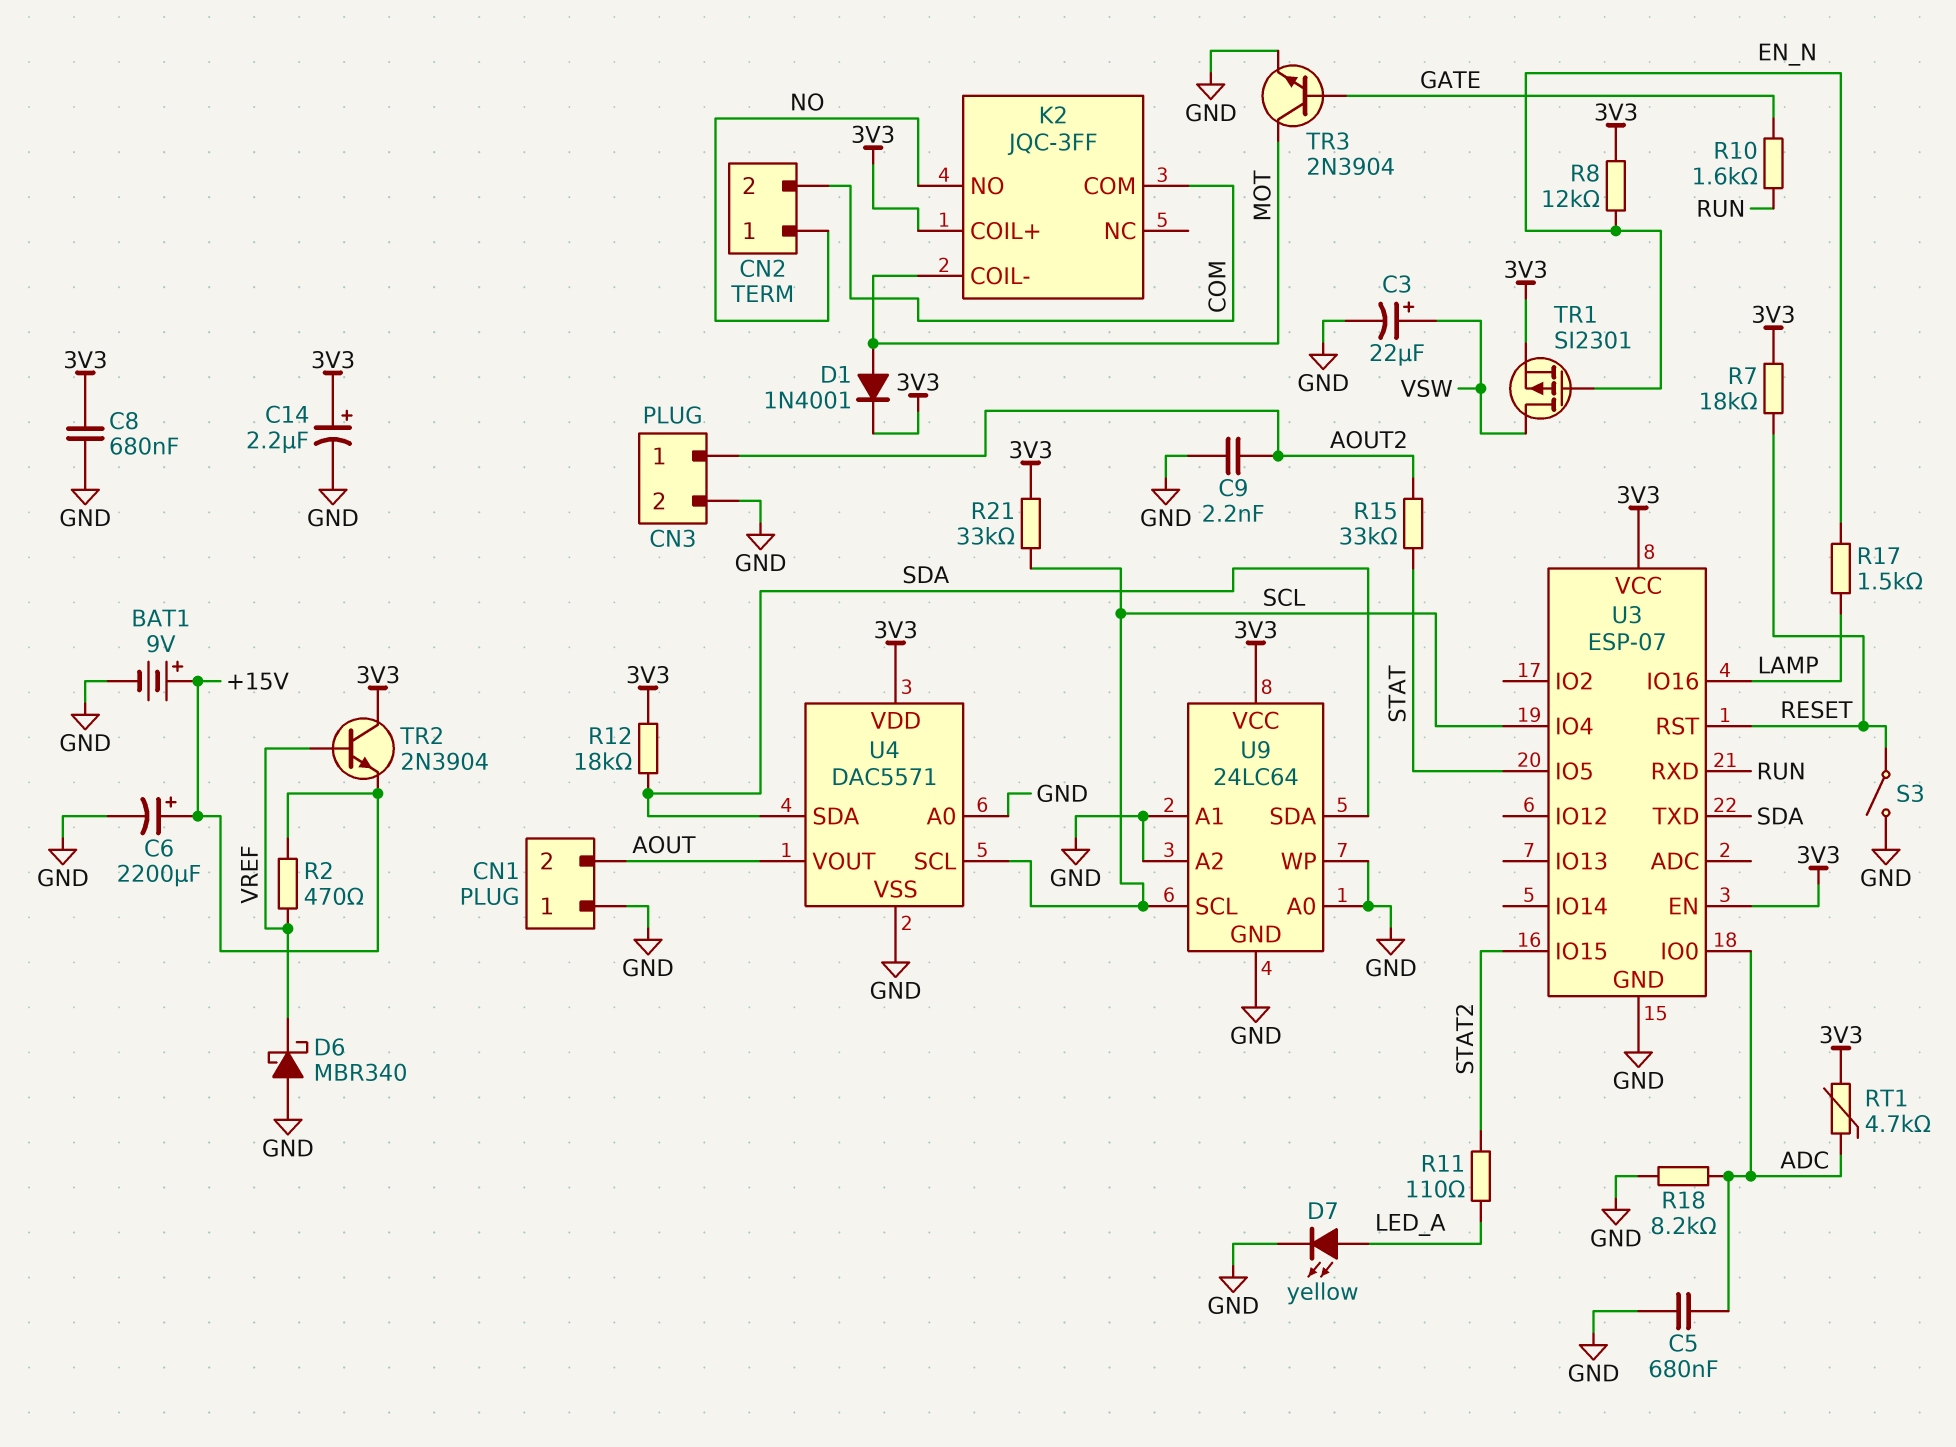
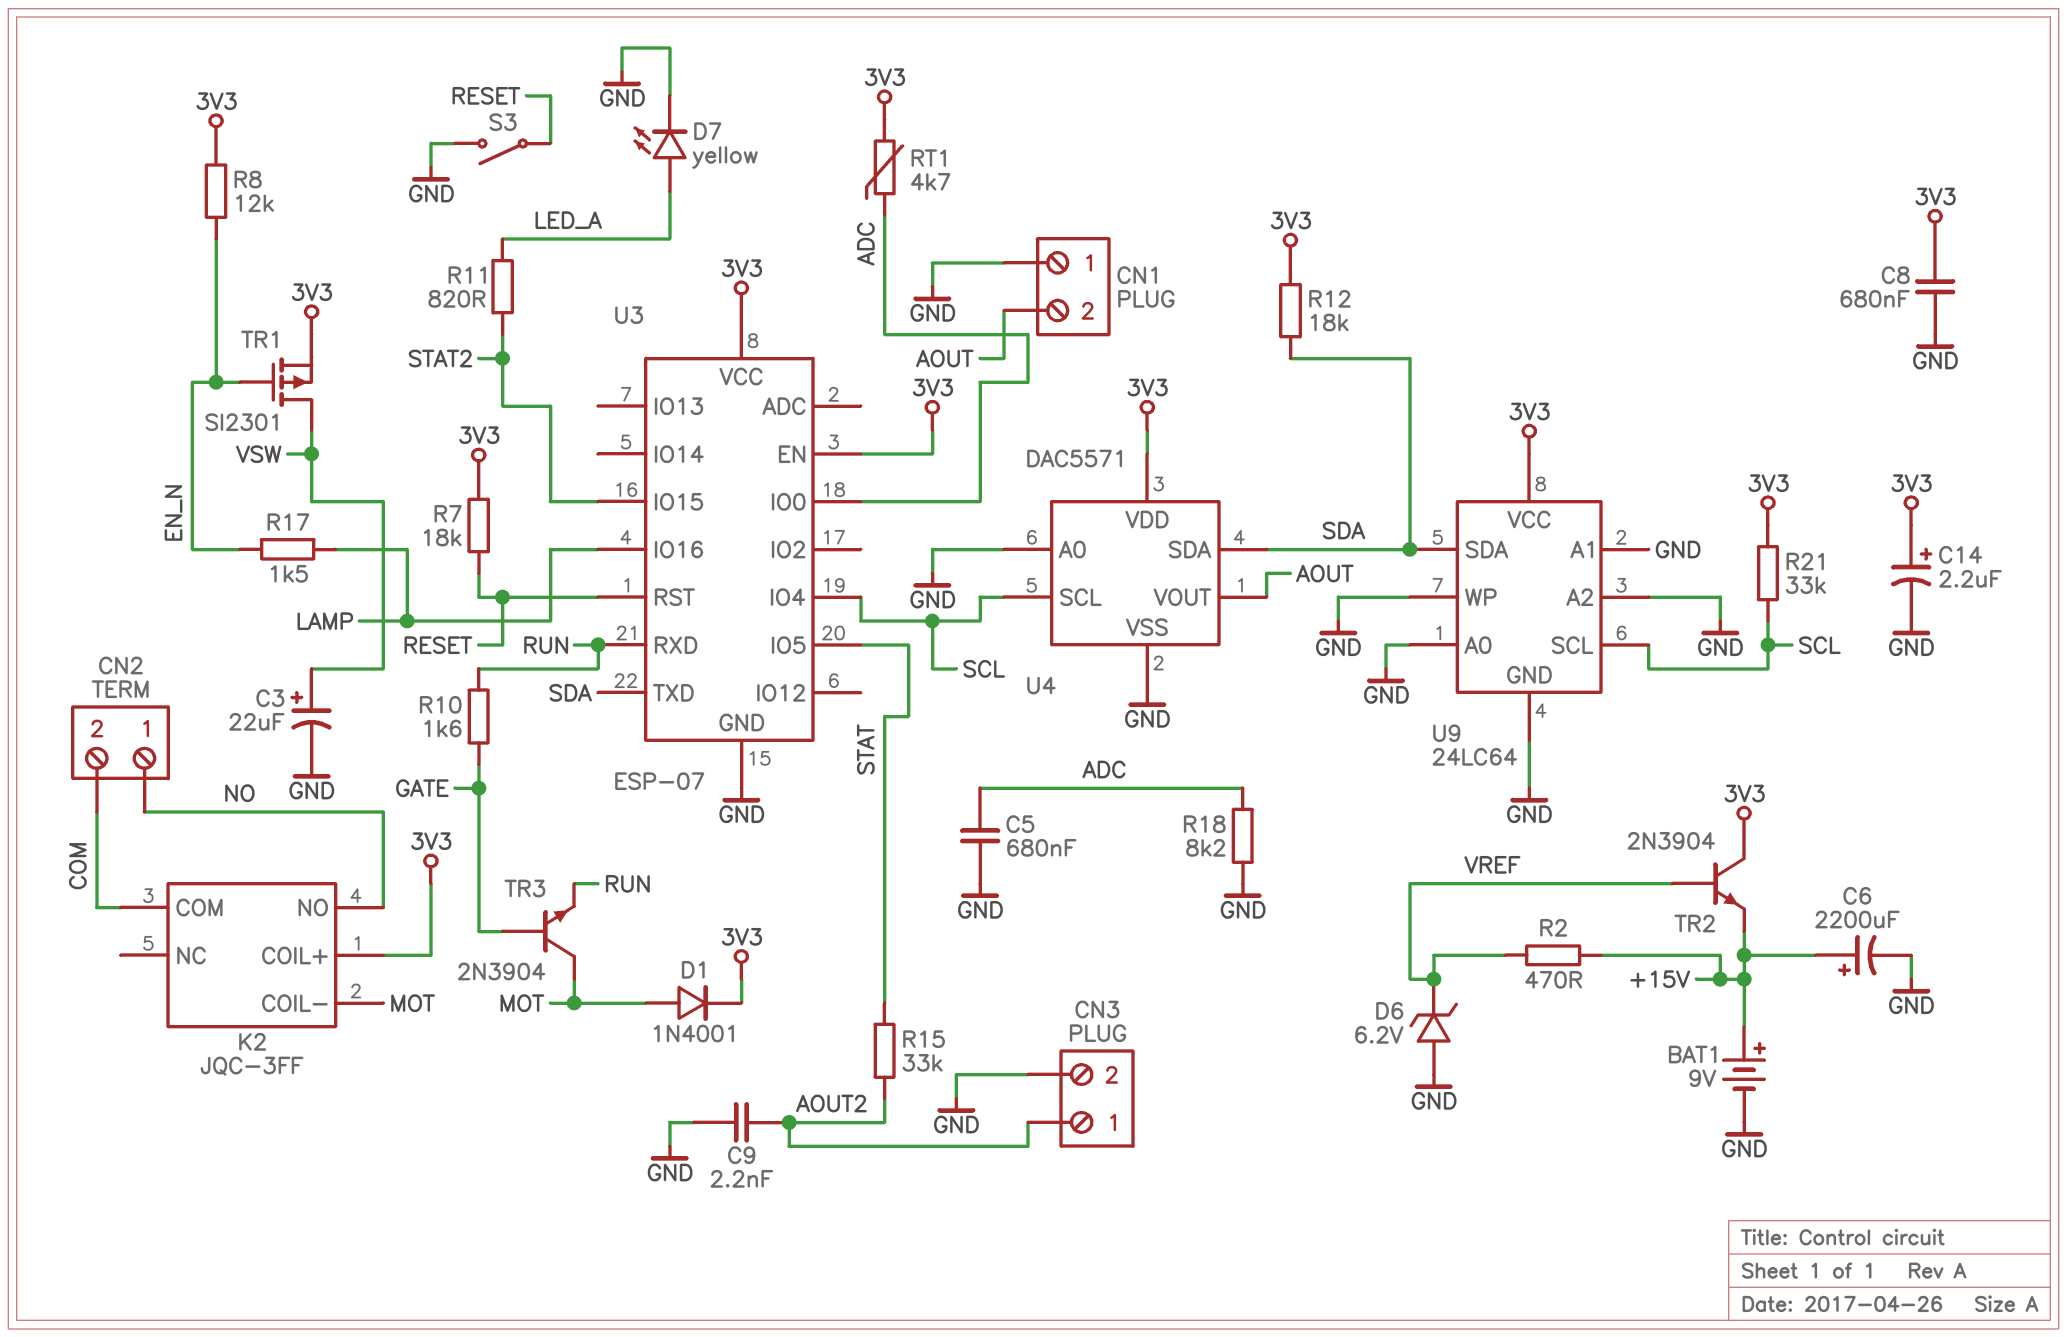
D6: schottky MBR340 (A GND, K VREF) -> zener 6.2V (A GND, K VREF)
R11: 110 (LED_A, STAT2) -> 820 (LED_A, STAT2)
TR3: NPN 2N3904 (B GATE, C MOT, E GND) -> NPN 2N3904 (B GATE, C MOT, E RUN)

